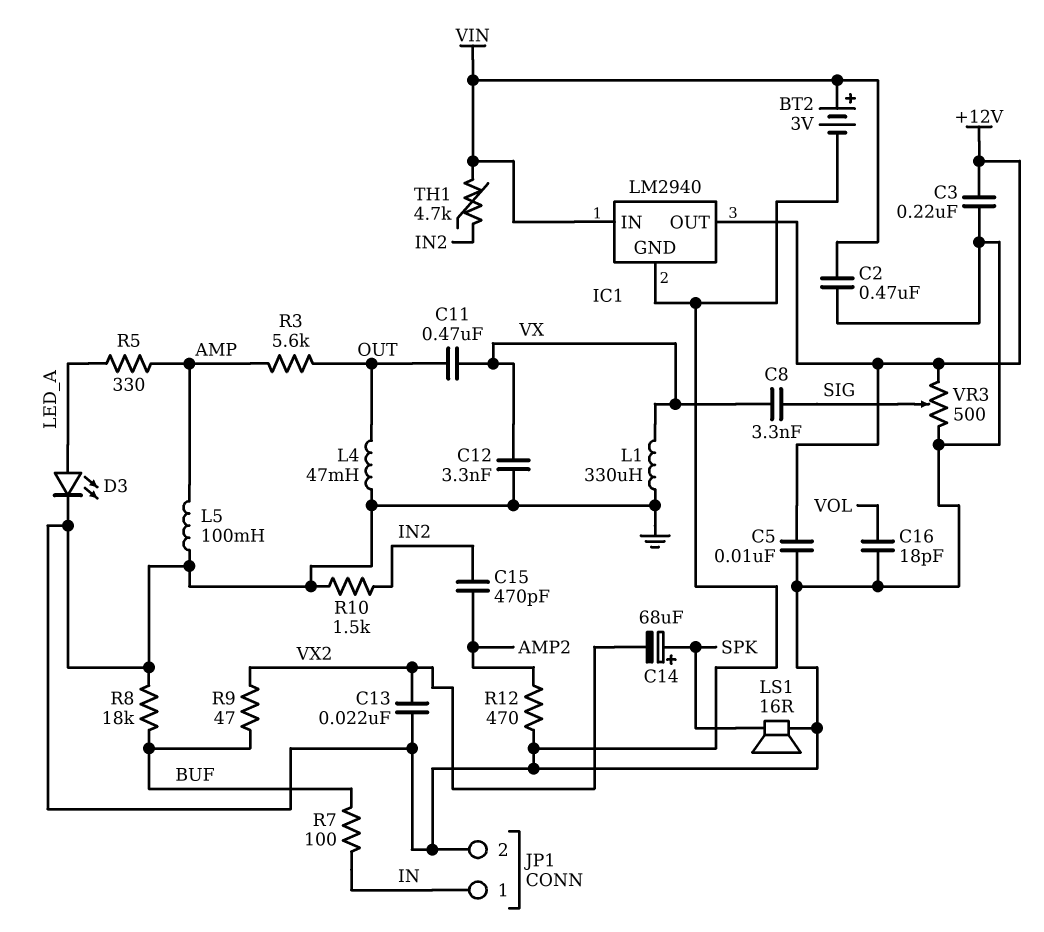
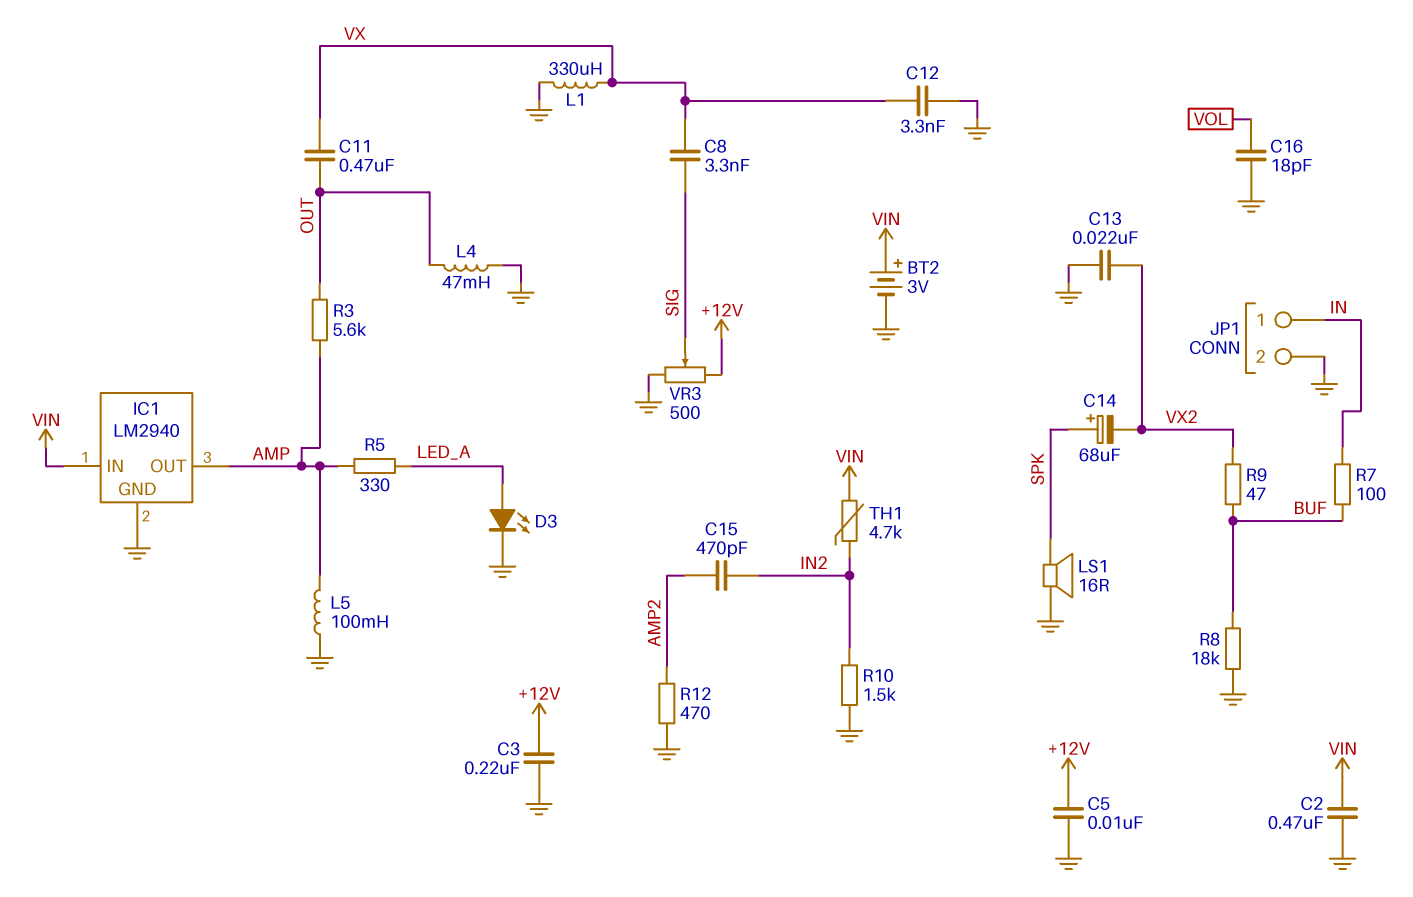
IC1 pin OUT: +12V -> AMP

